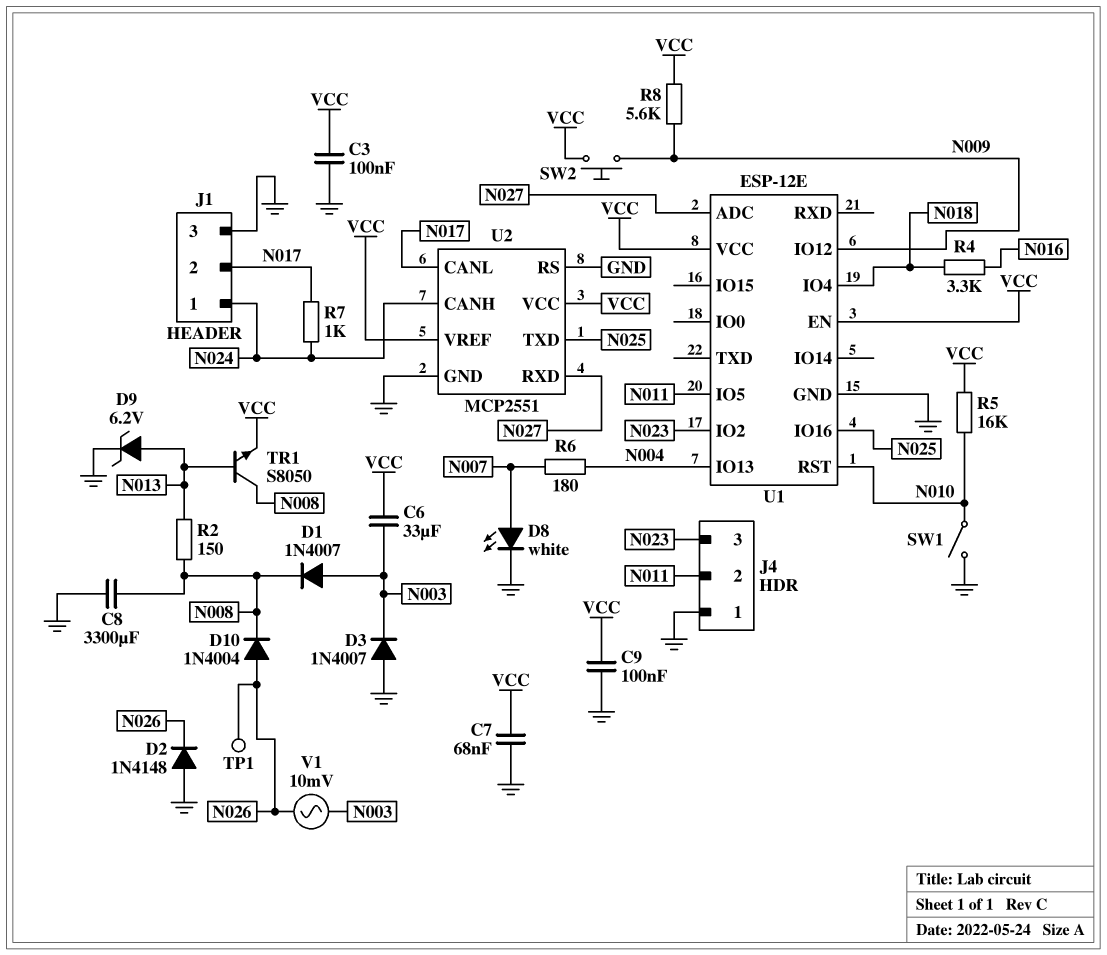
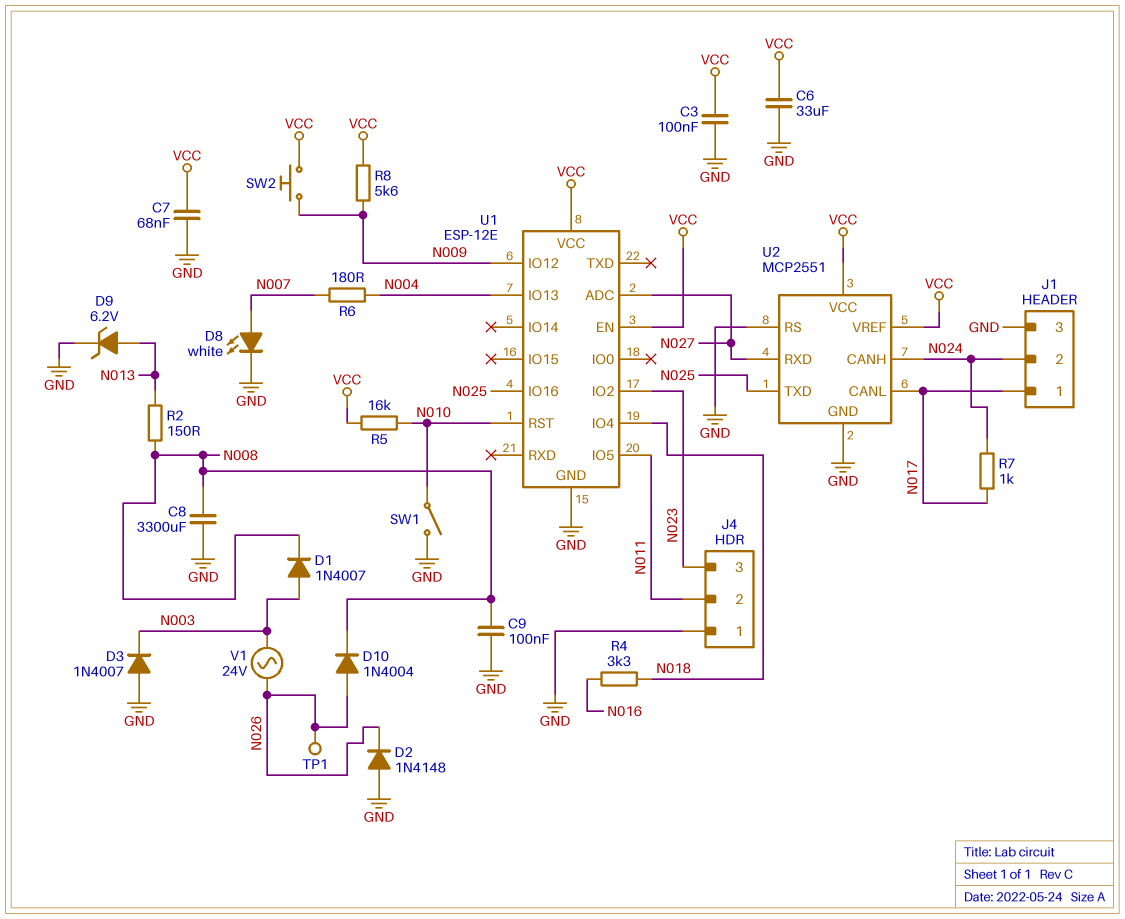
C6: 33uF (N003, VCC) -> 33uF (GND, VCC)
C9: 100nF (GND, VCC) -> 100nF (GND, N008)
J1 pin 1: N024 -> N017
J1 pin 2: N017 -> N024
TR1: NPN S8050 (B N013, C N008, E VCC) -> none
V1: AC 10mV (N003, N026) -> AC 24V (N003, N026)

